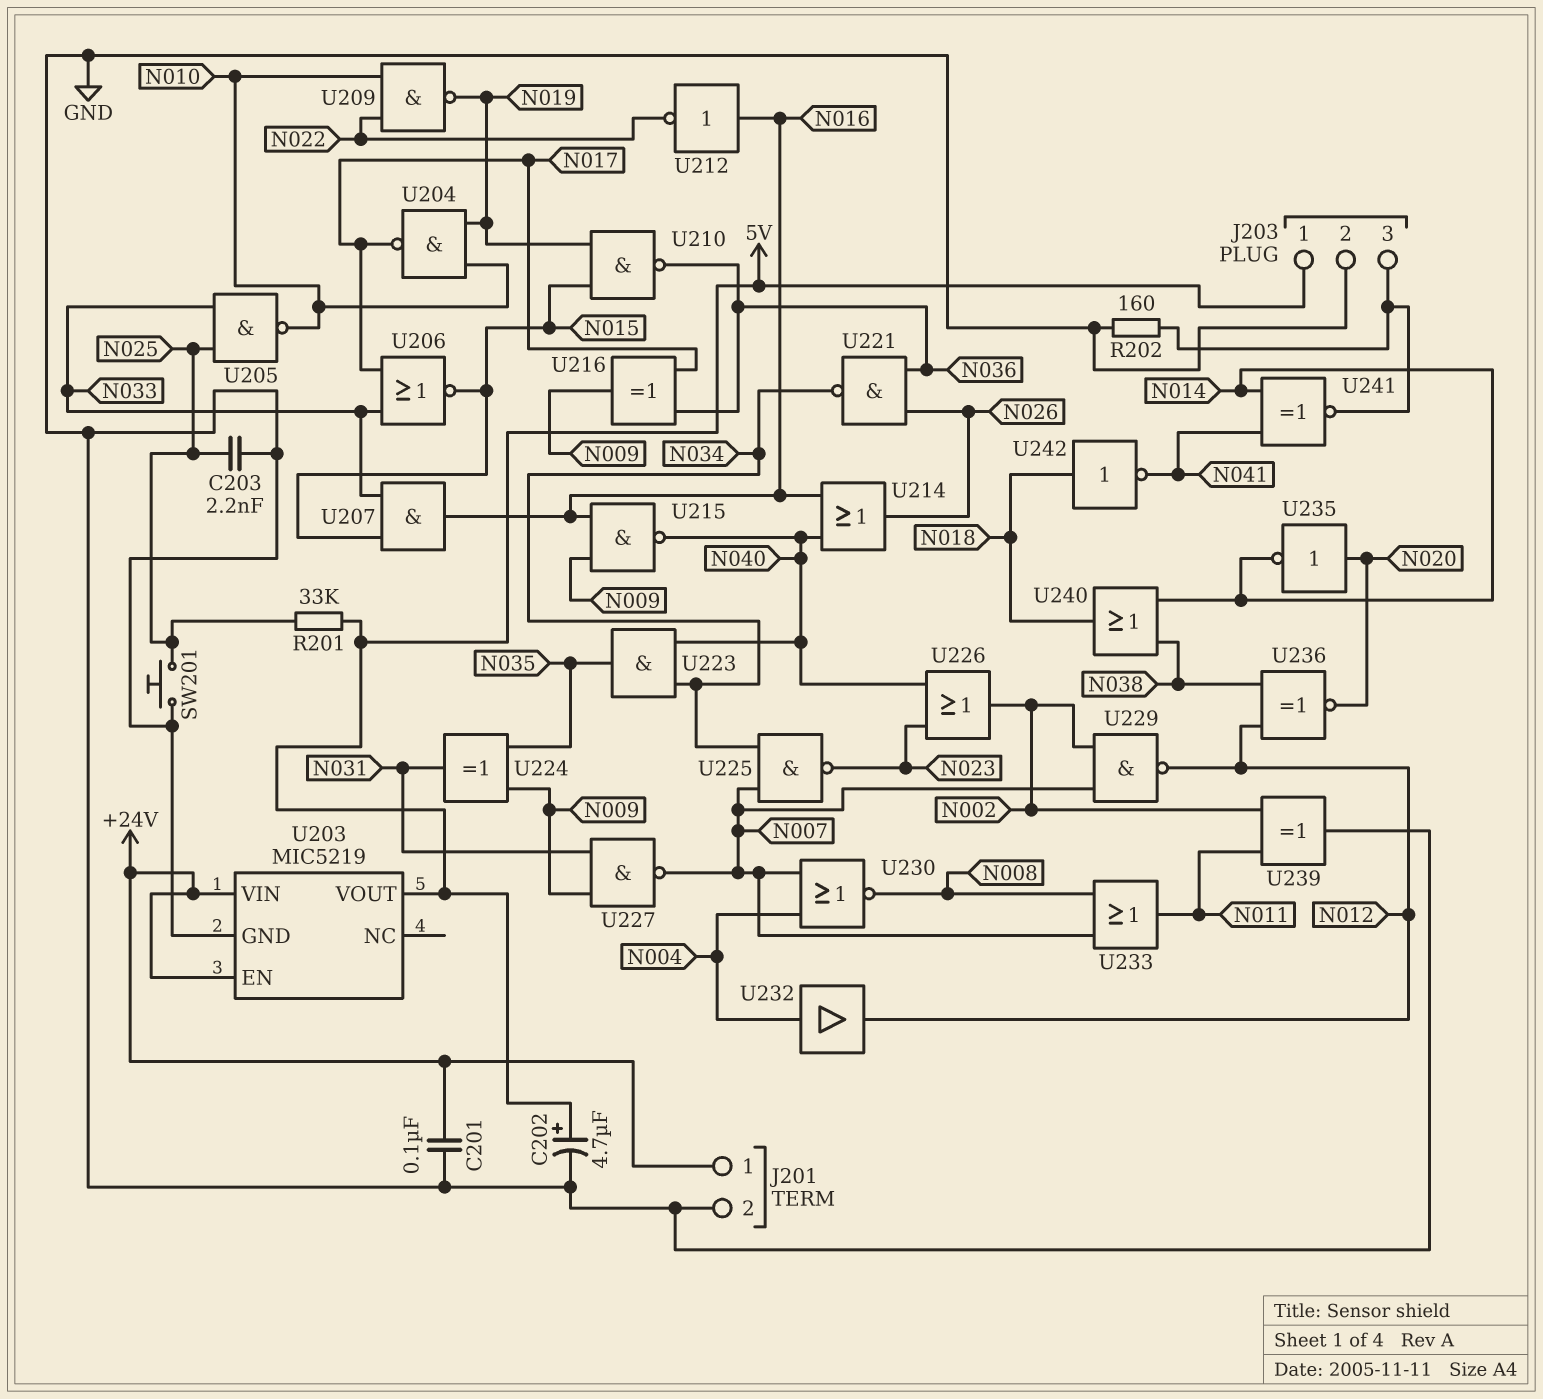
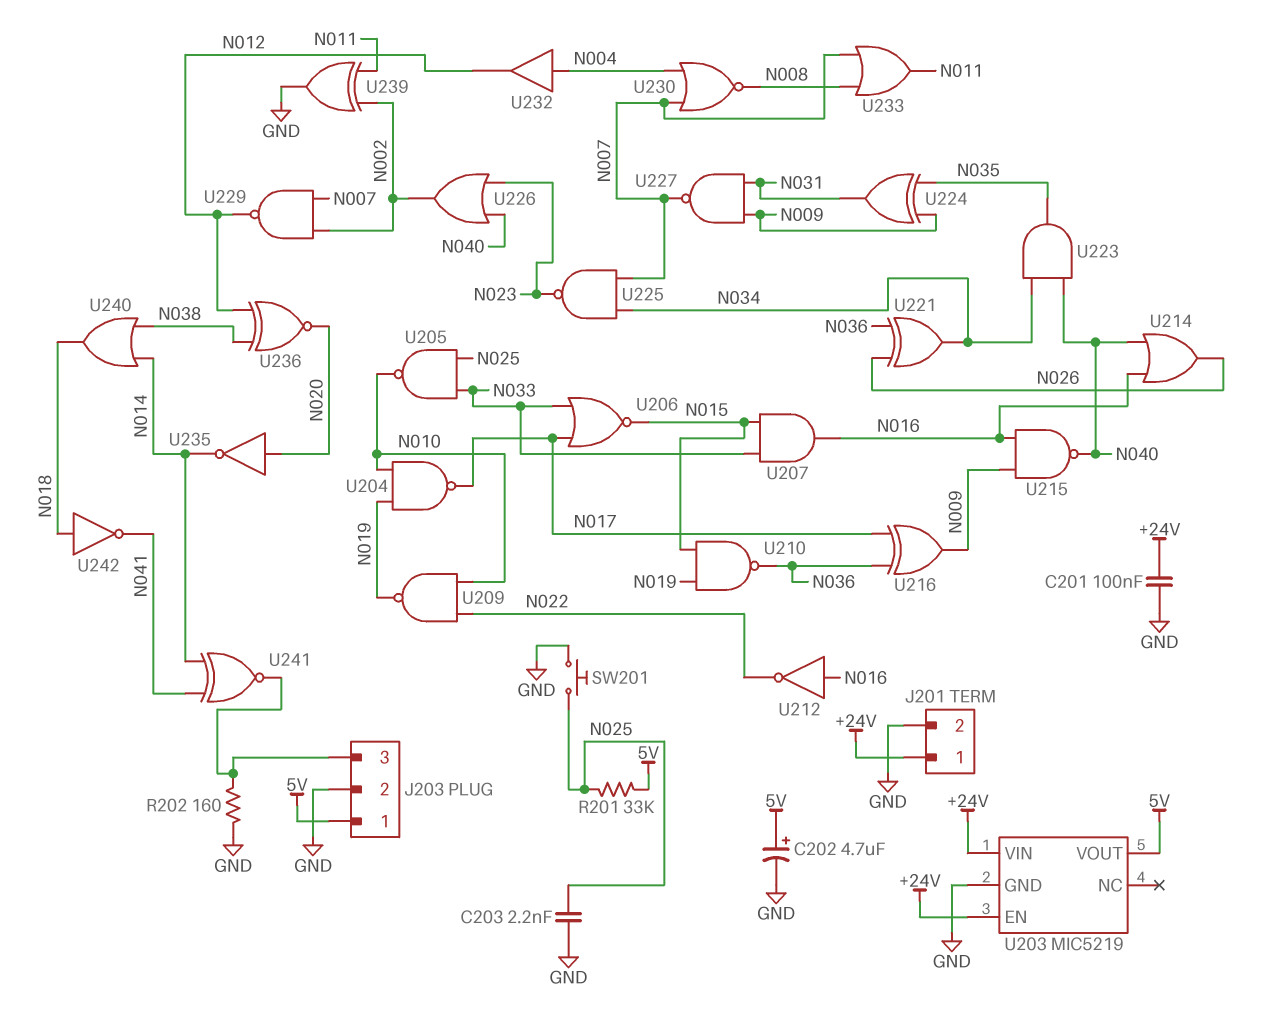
U221: NAND (in N026, in N036, out N034) -> XOR (in N026, in N036, out N034)

